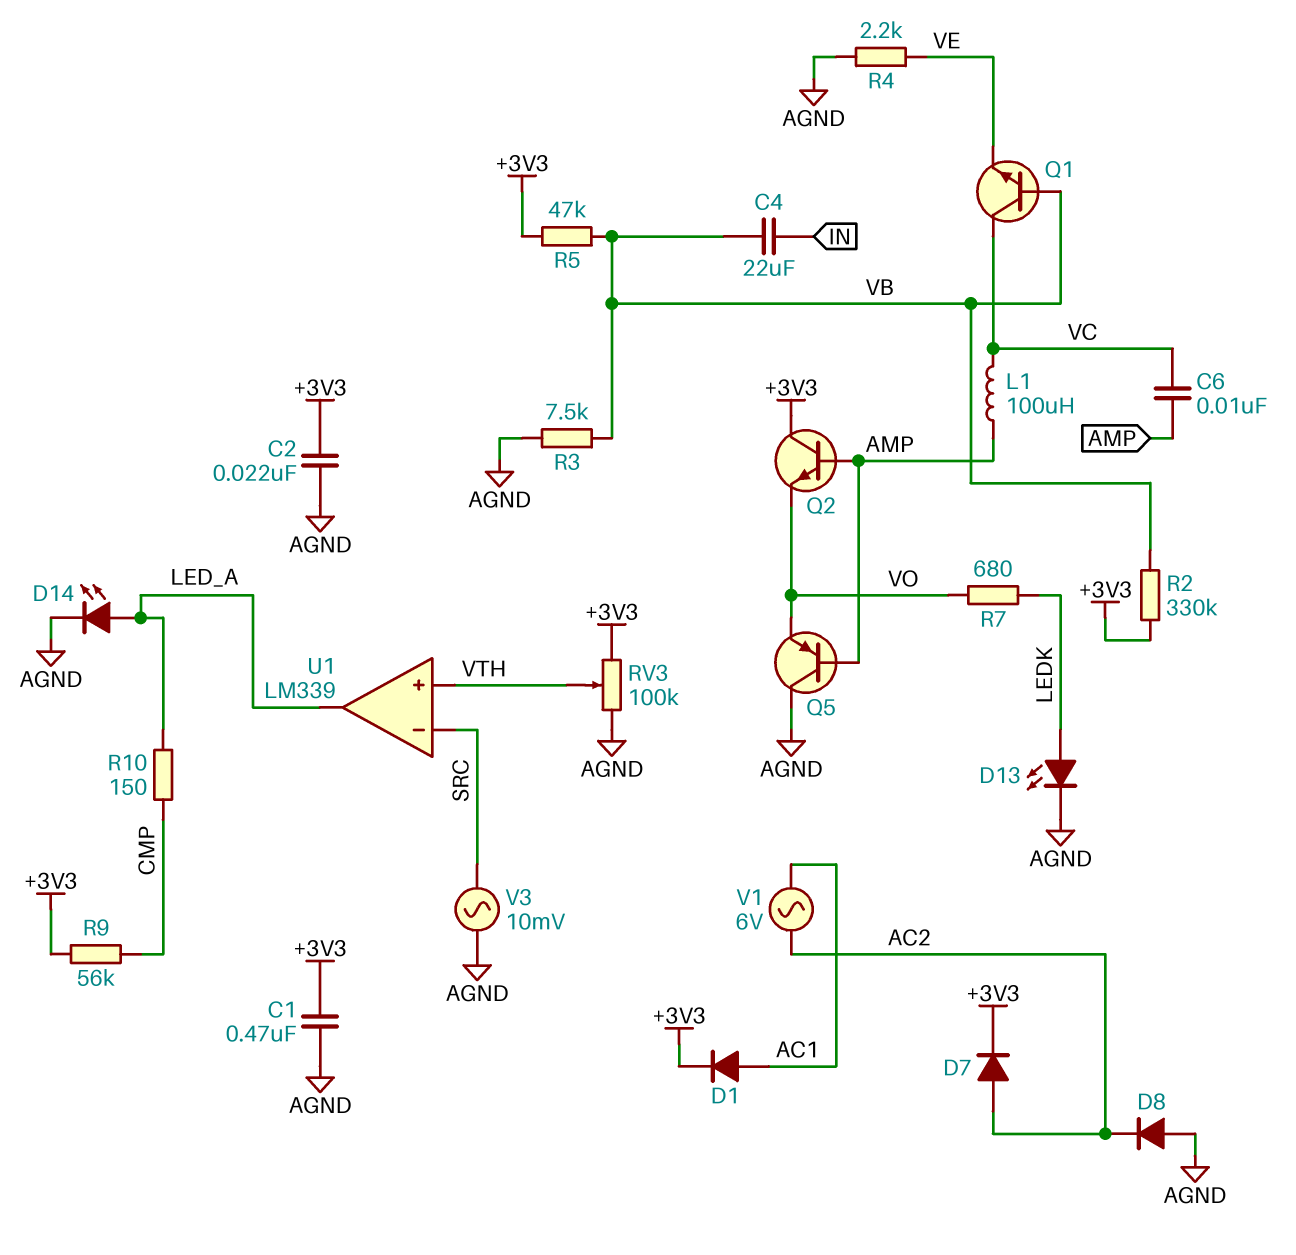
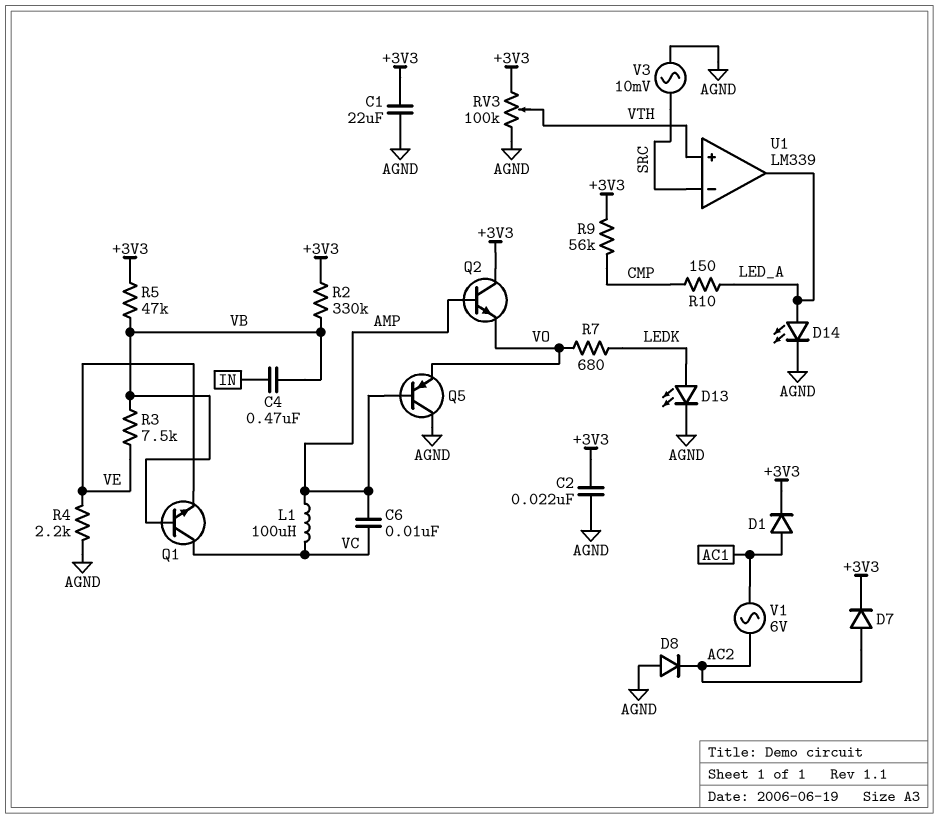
C1: 470nF (+3V3, AGND) -> 22uF (+3V3, AGND)
C4: 22uF (IN, VB) -> 470nF (IN, VB)
R3: 7.5k (AGND, VB) -> 7.5k (VB, VE)

